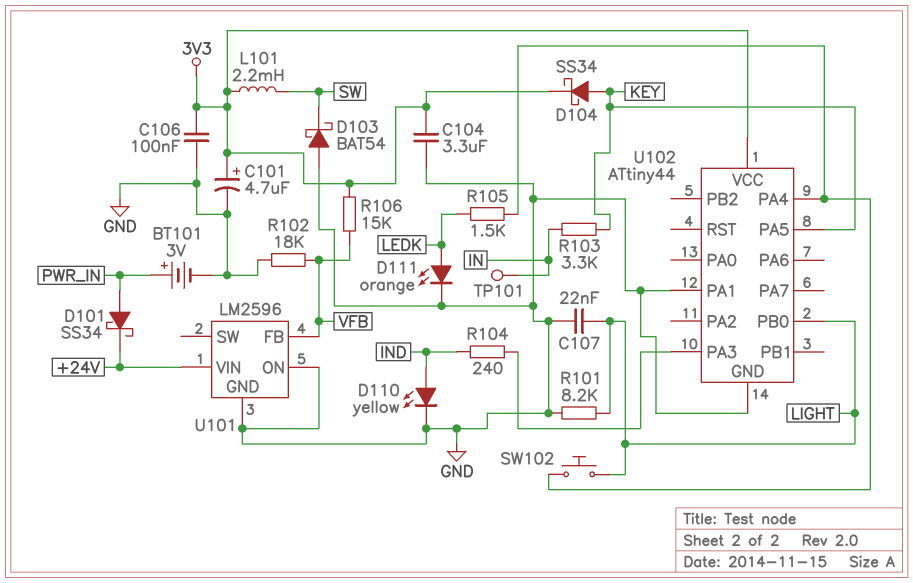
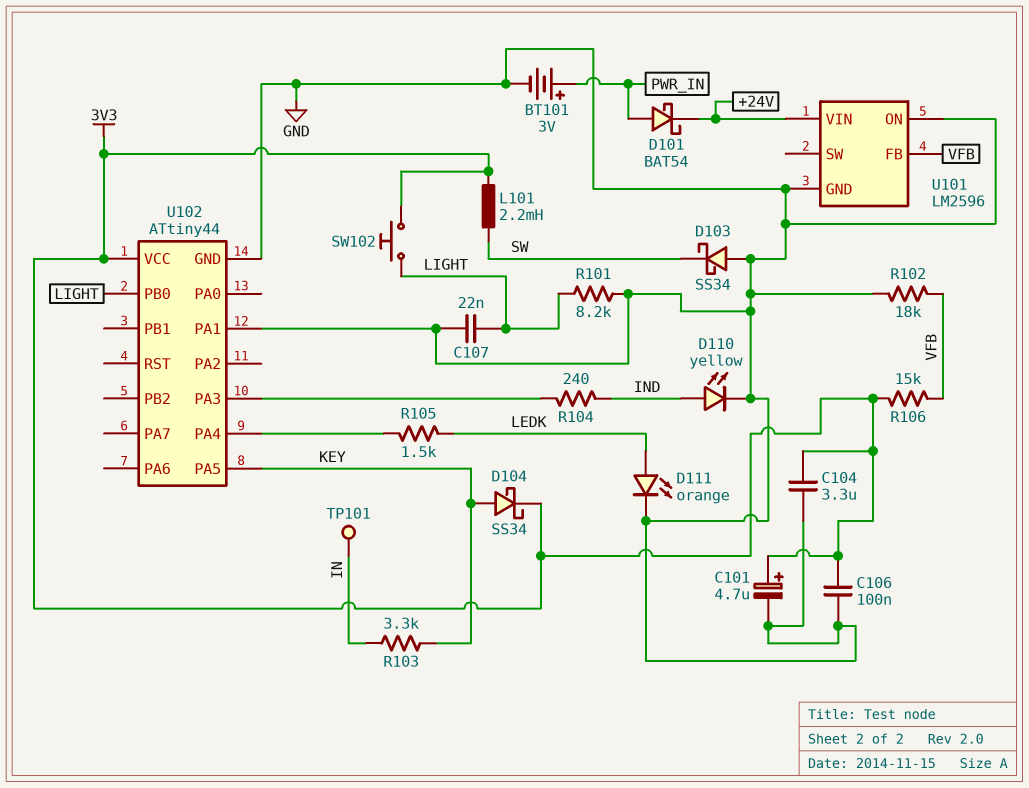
D101: schottky SS34 (A PWR_IN, K +24V) -> schottky BAT54 (A PWR_IN, K +24V)
D103: schottky BAT54 (A GND, K SW) -> schottky SS34 (A GND, K SW)
SW102: button (LIGHT, U102/PA4) -> button (3V3, LIGHT)

